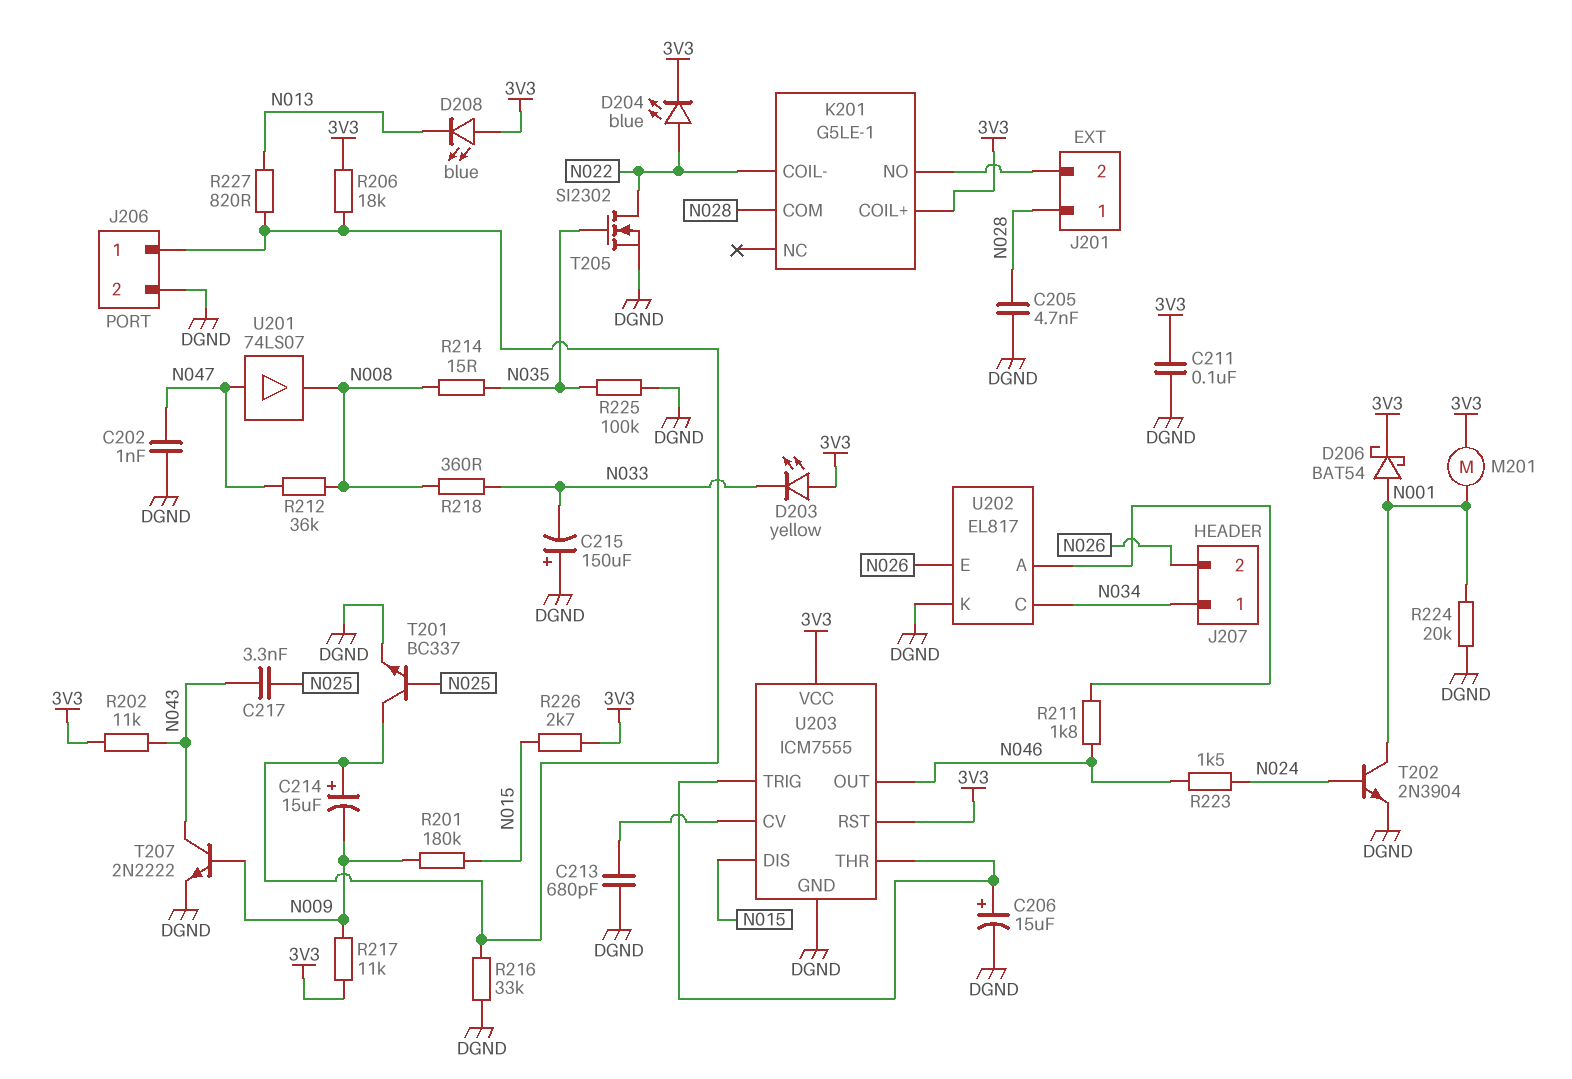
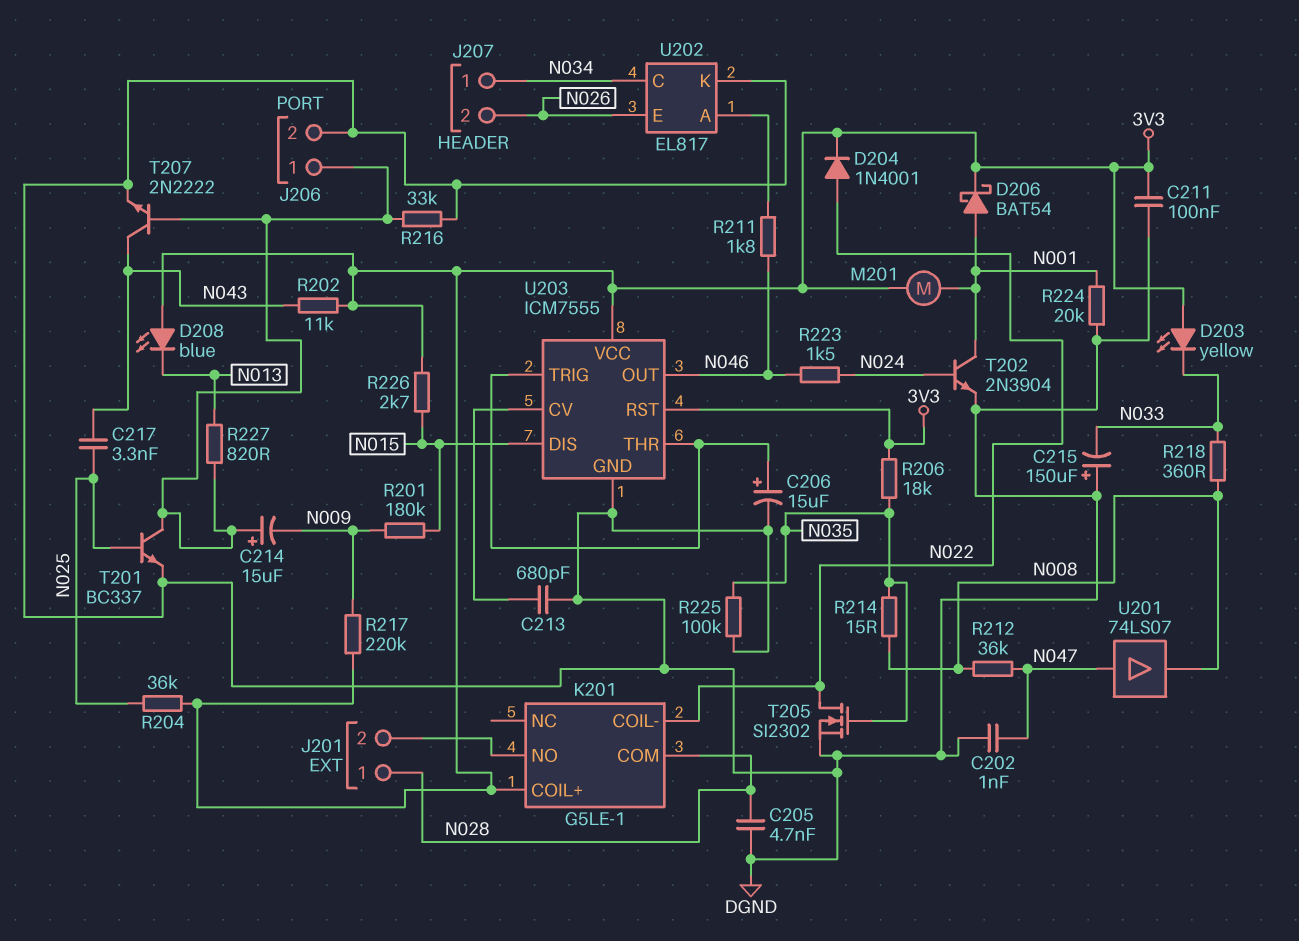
D204: LED blue (A N022, K 3V3) -> diode 1N4001 (A N022, K 3V3)
R204: none -> 36k (3V3, N025)
R206: 18k (3V3, J206/1) -> 18k (3V3, N035)
R217: 11k (3V3, N009) -> 220k (3V3, N009)
T207: NPN 2N2222 (B N009, C N043, E DGND) -> NPN 2N2222 (B J206/1, C N043, E DGND)

